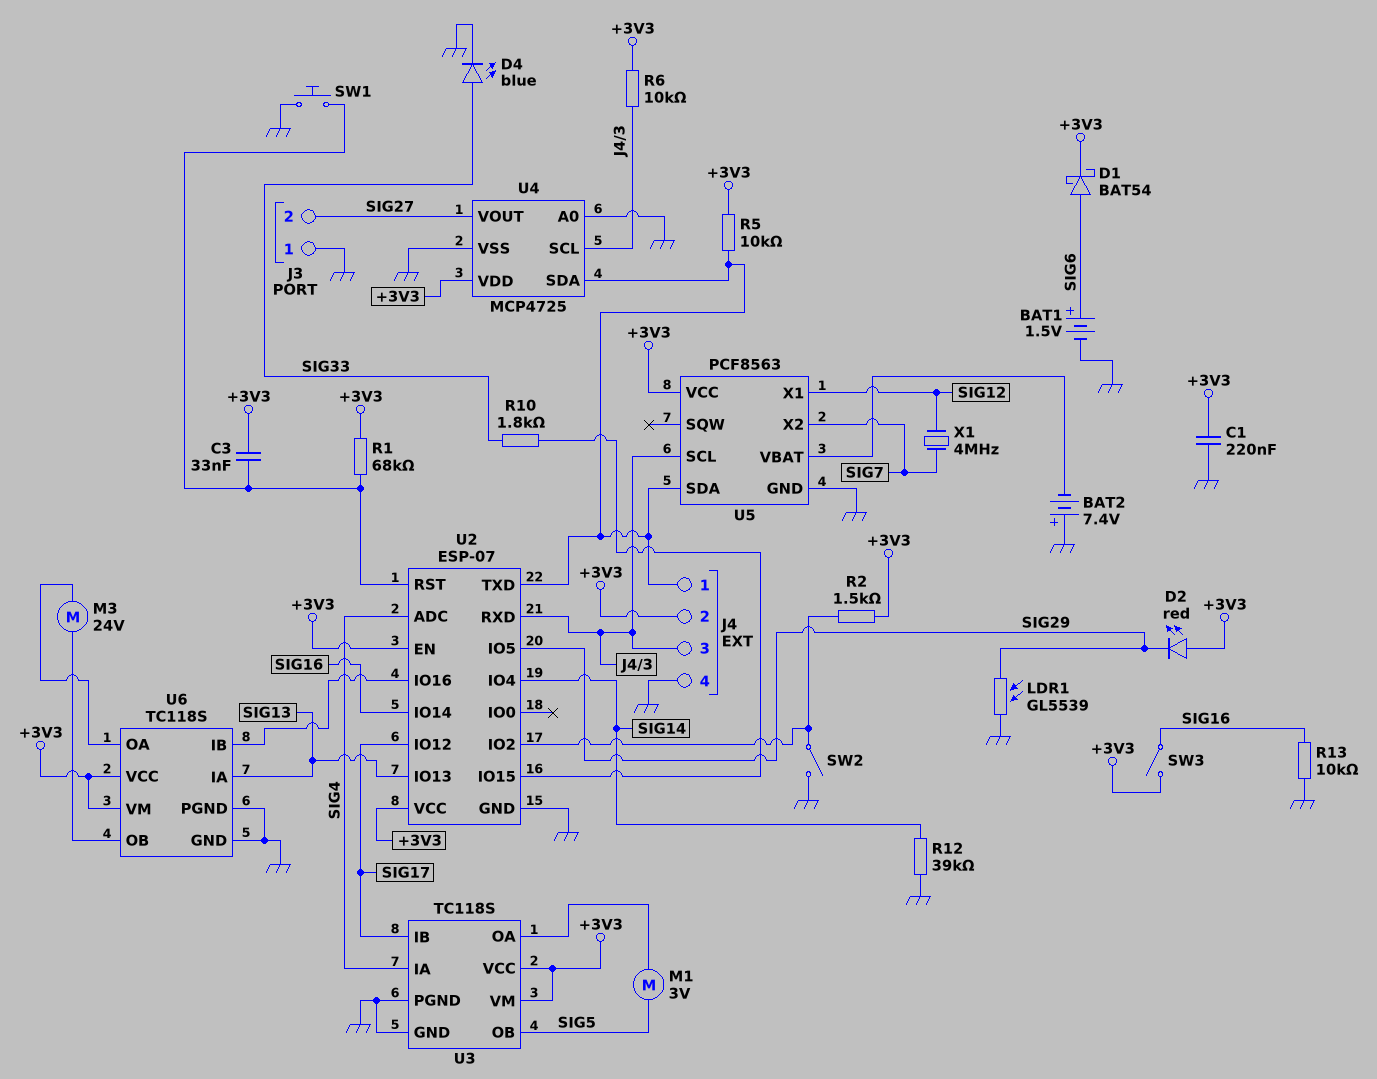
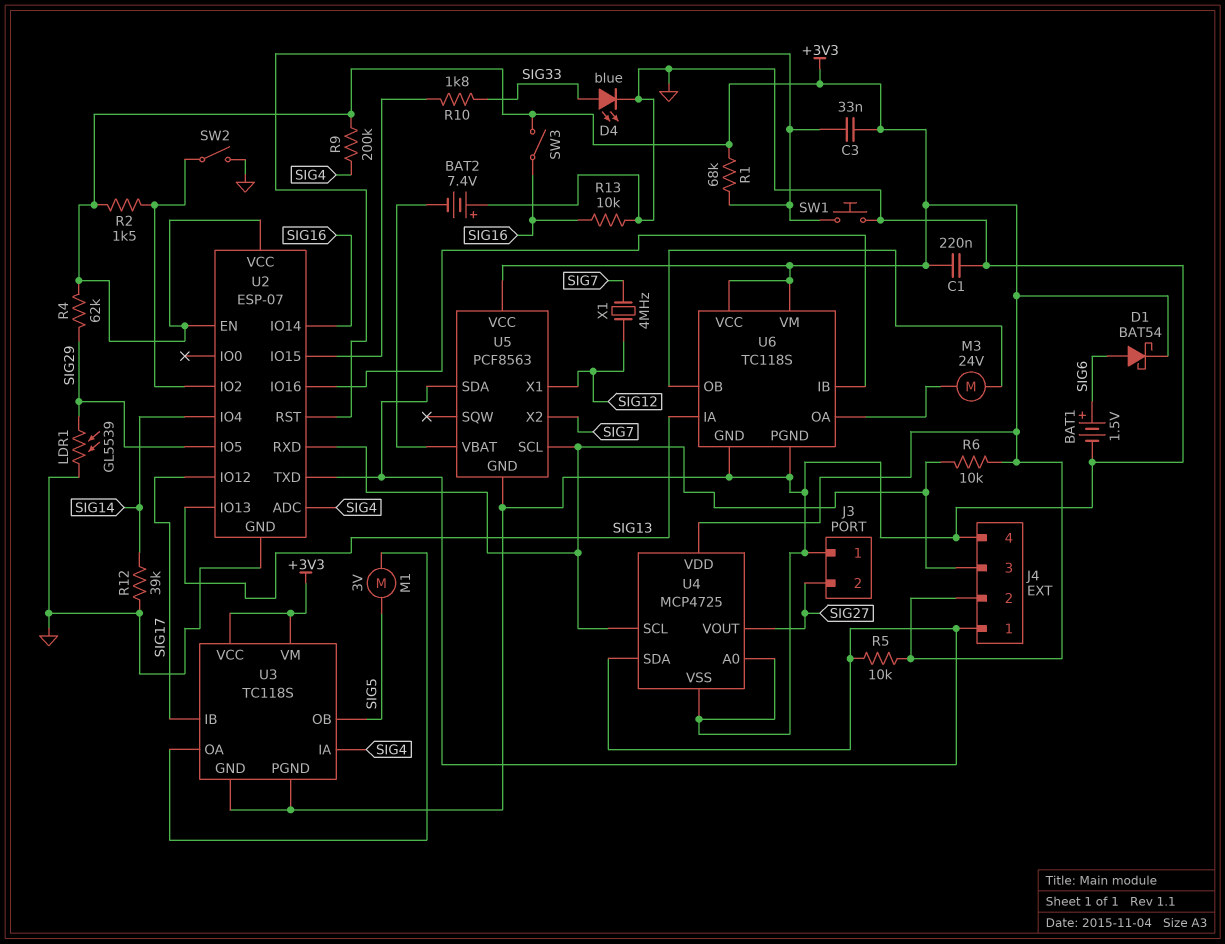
D2: LED red (A +3V3, K SIG29) -> none
R4: none -> 62k (+3V3, SIG29)
R9: none -> 200k (+3V3, SIG4)

